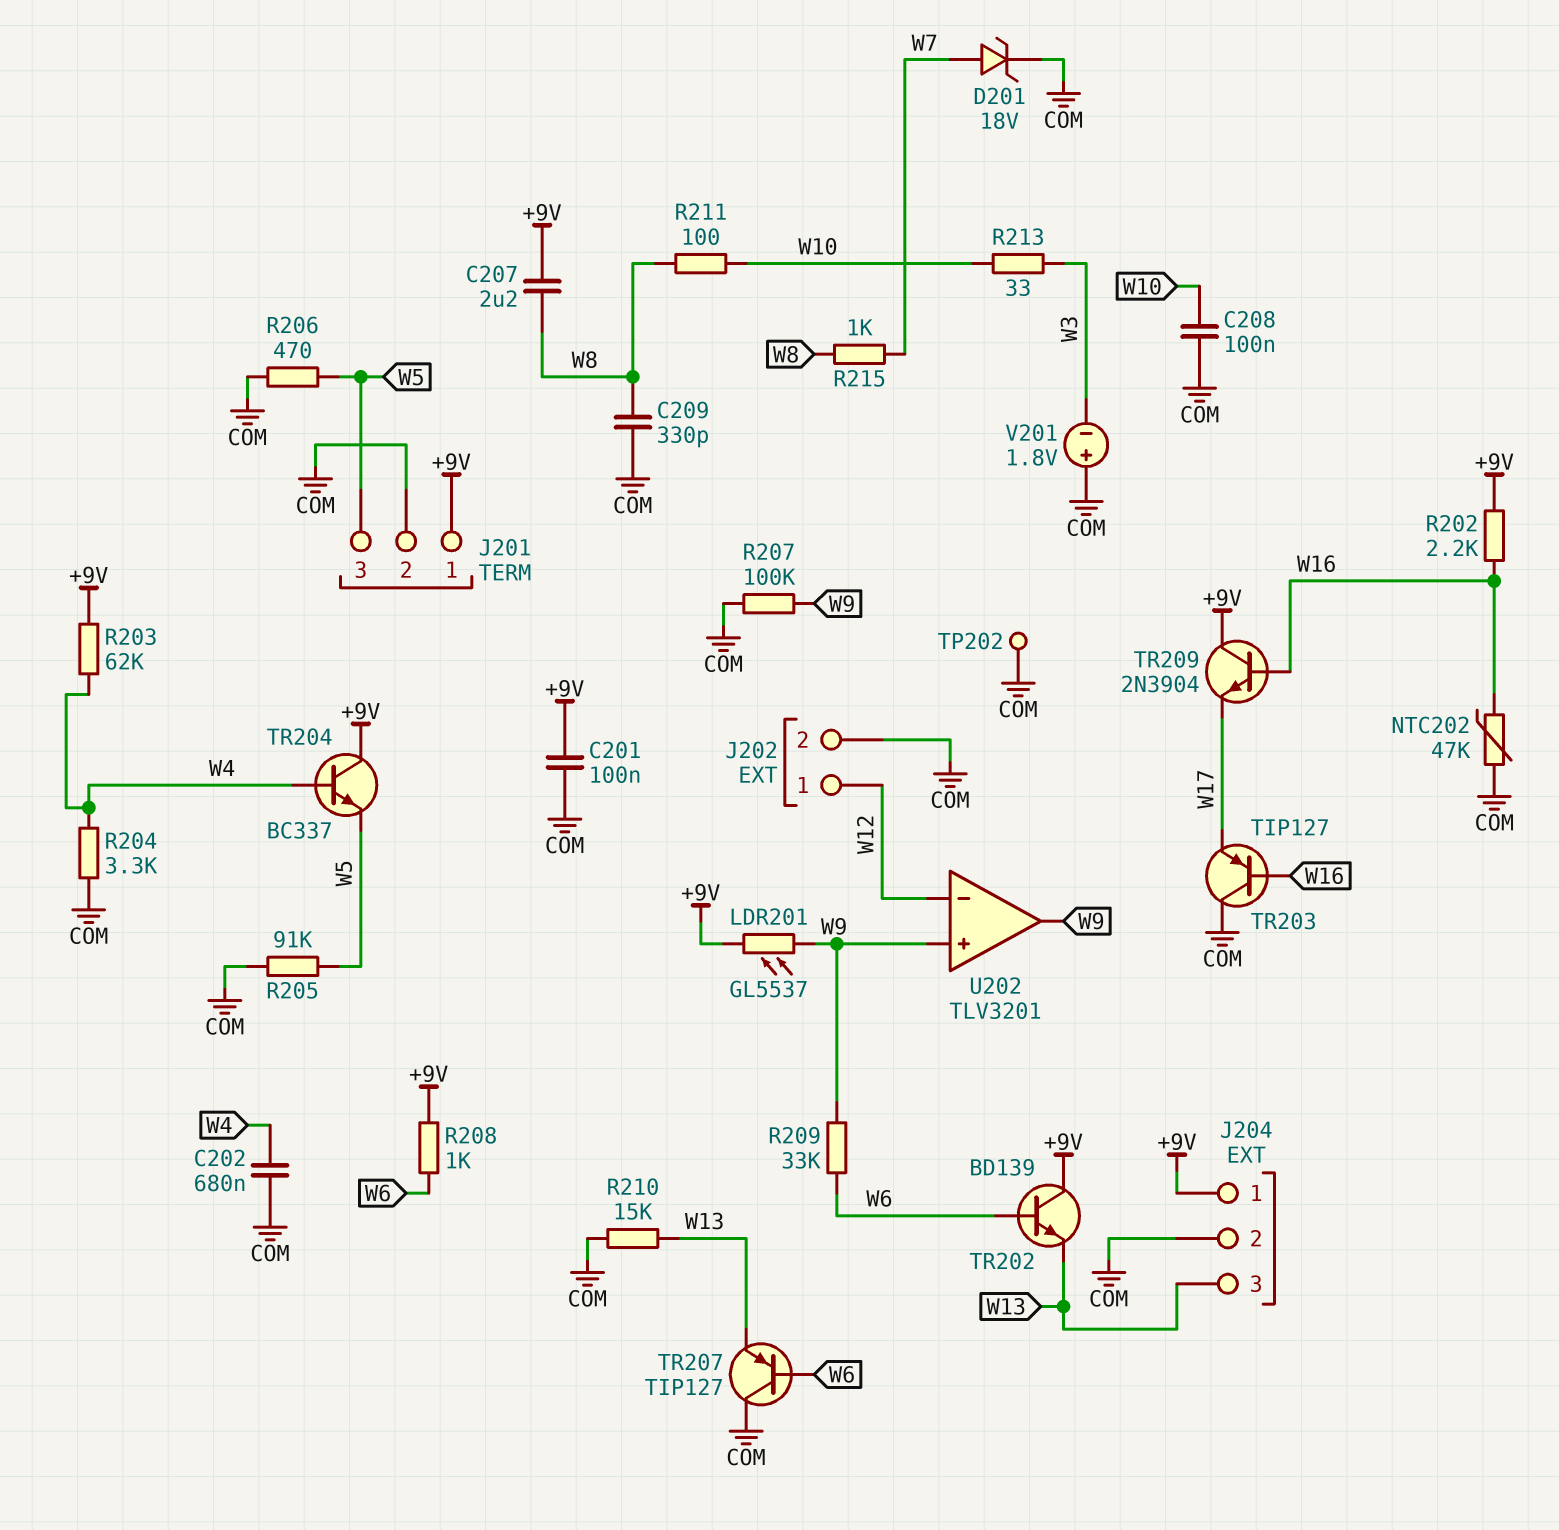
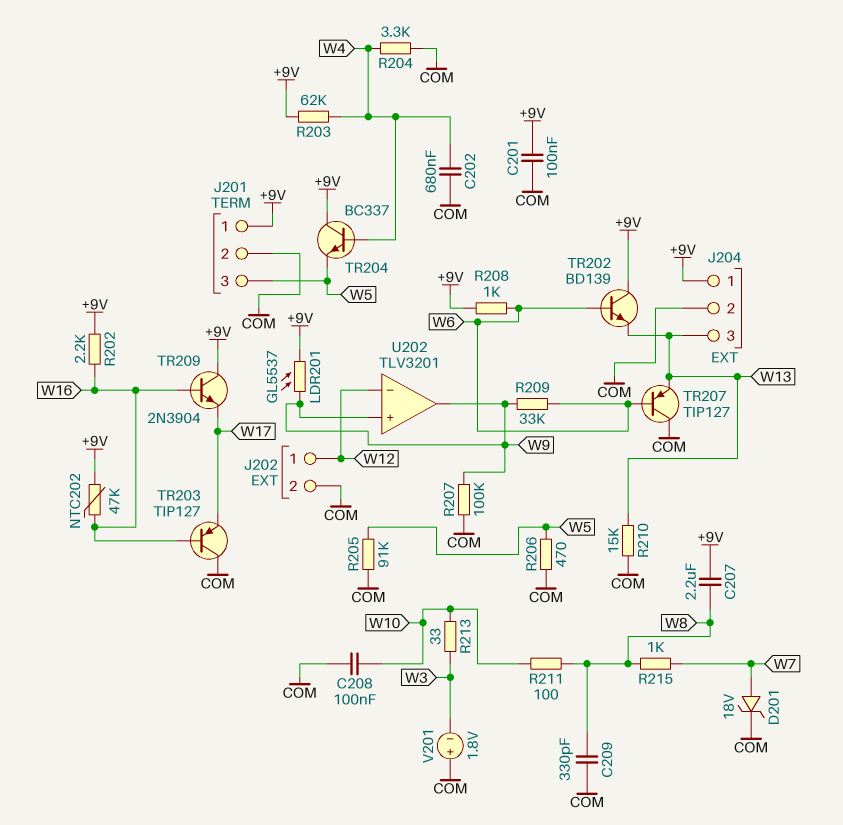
NTC202: 47k (COM, W16) -> 47k (+9V, W16)
TP202: test point (COM) -> none

